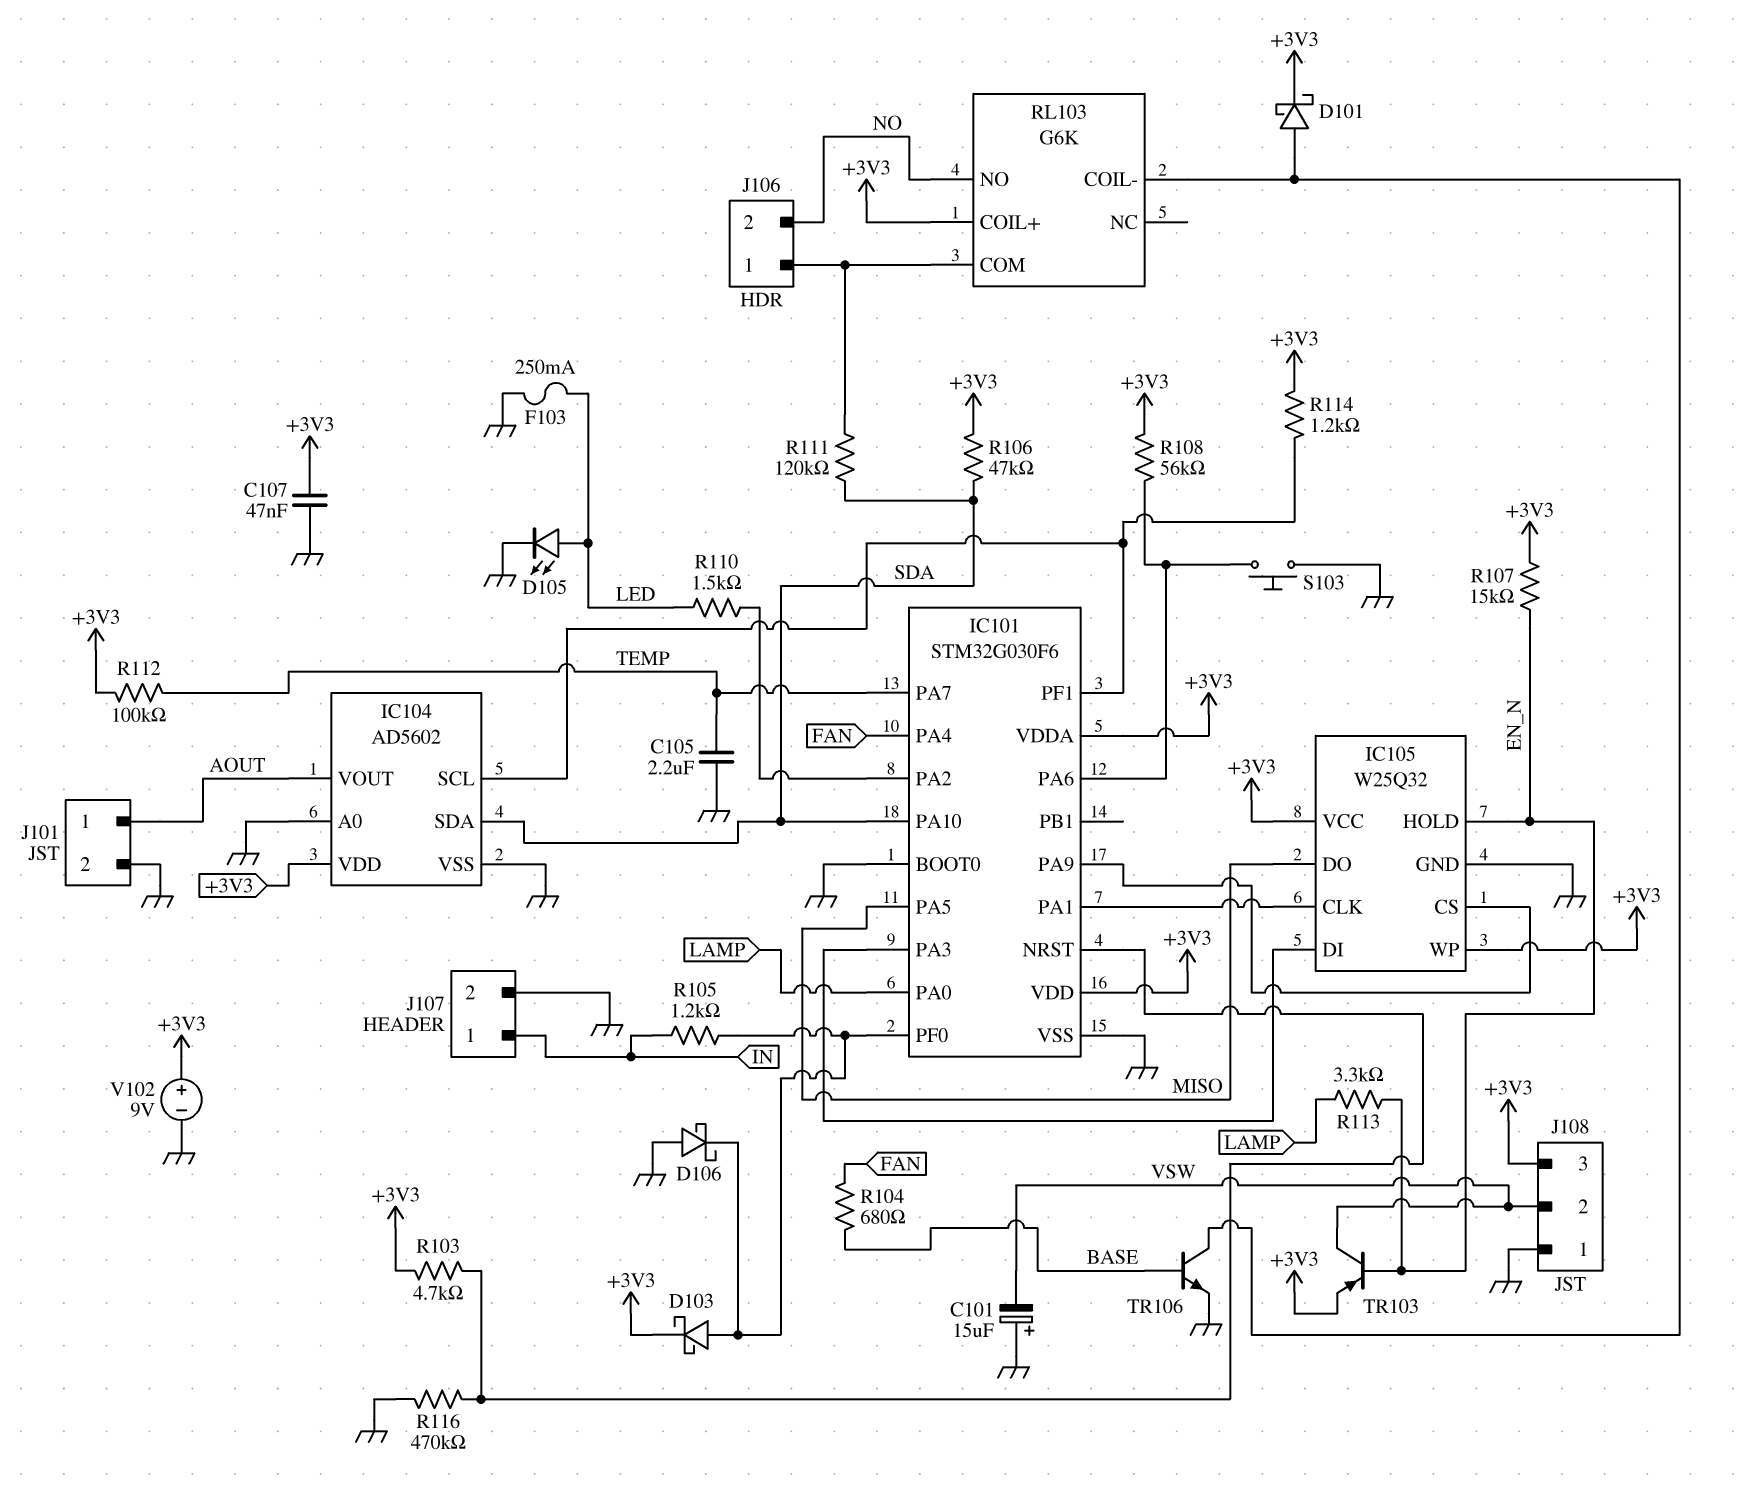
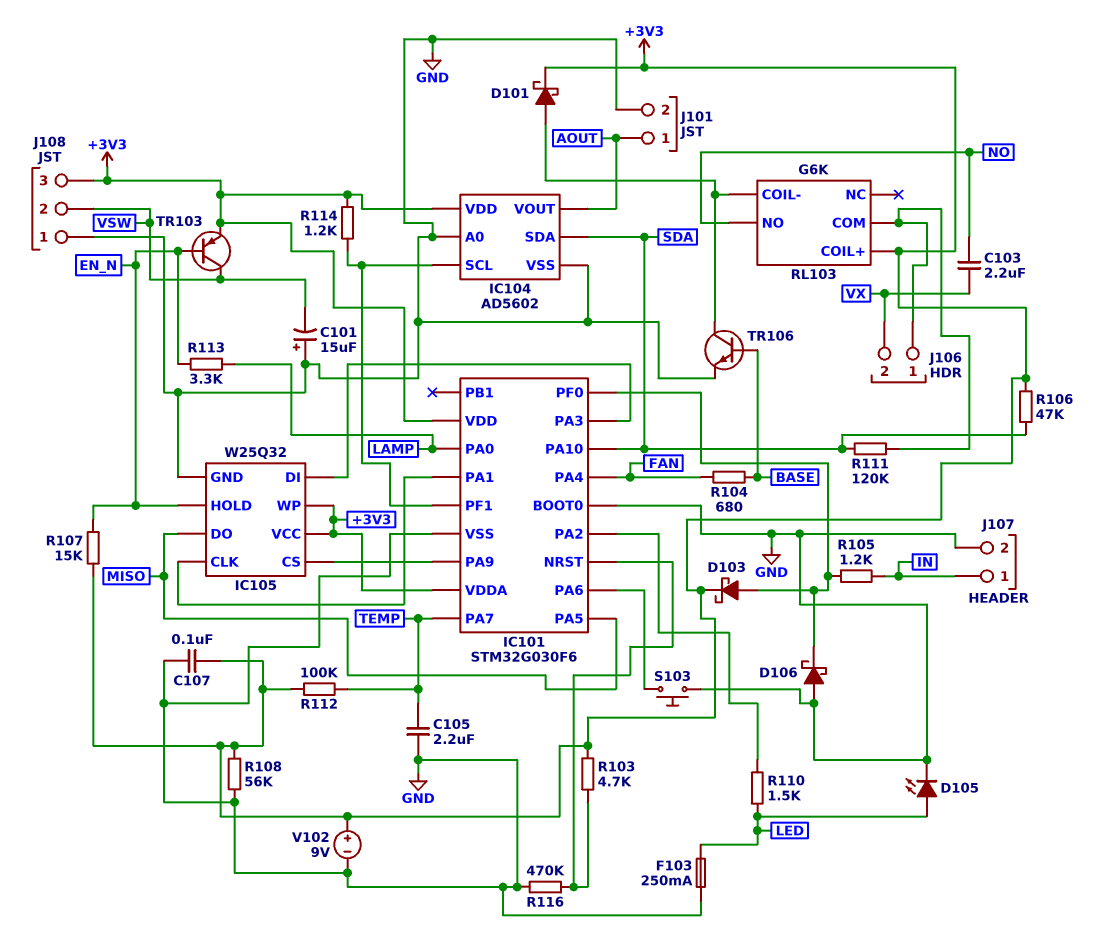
C103: none -> 2.2uF (NO, VX)
C107: 47nF (+3V3, GND) -> 100nF (+3V3, GND)
J106 pin 2: NO -> VX
R108: 56k (+3V3, IC101/PA6) -> 56k (+3V3, GND)

